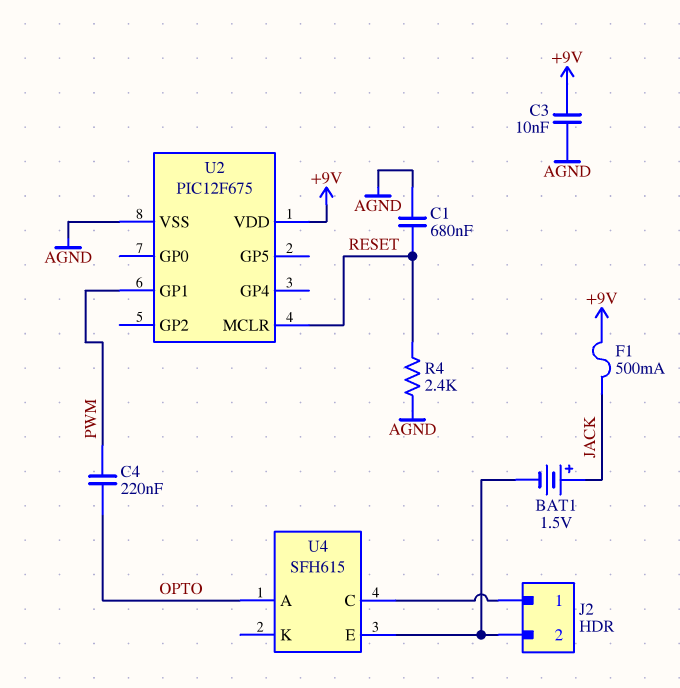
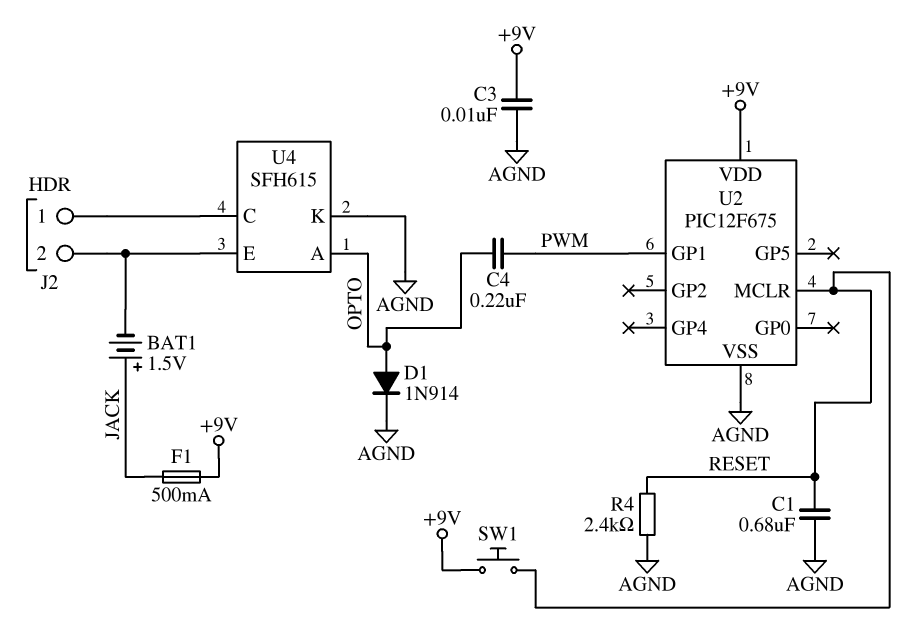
D1: none -> diode 1N914 (A OPTO, K AGND)
SW1: none -> button (+9V, RESET)
U4 pin K: none -> AGND

